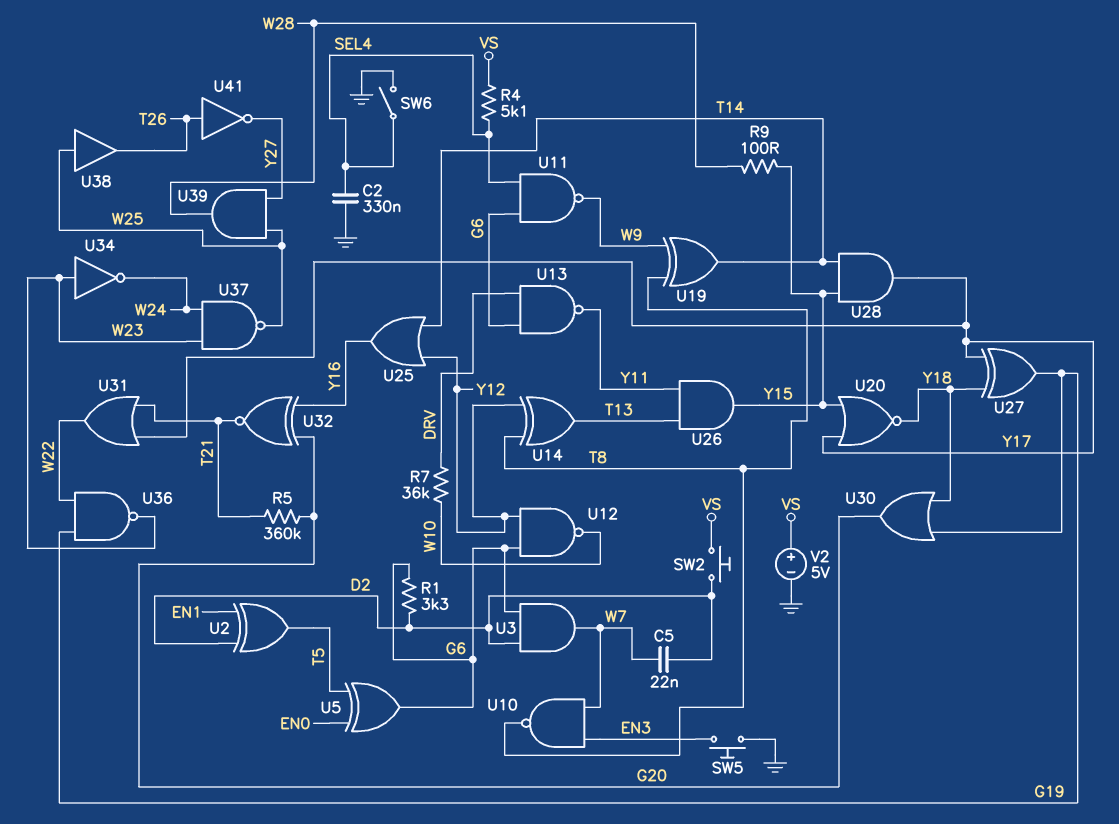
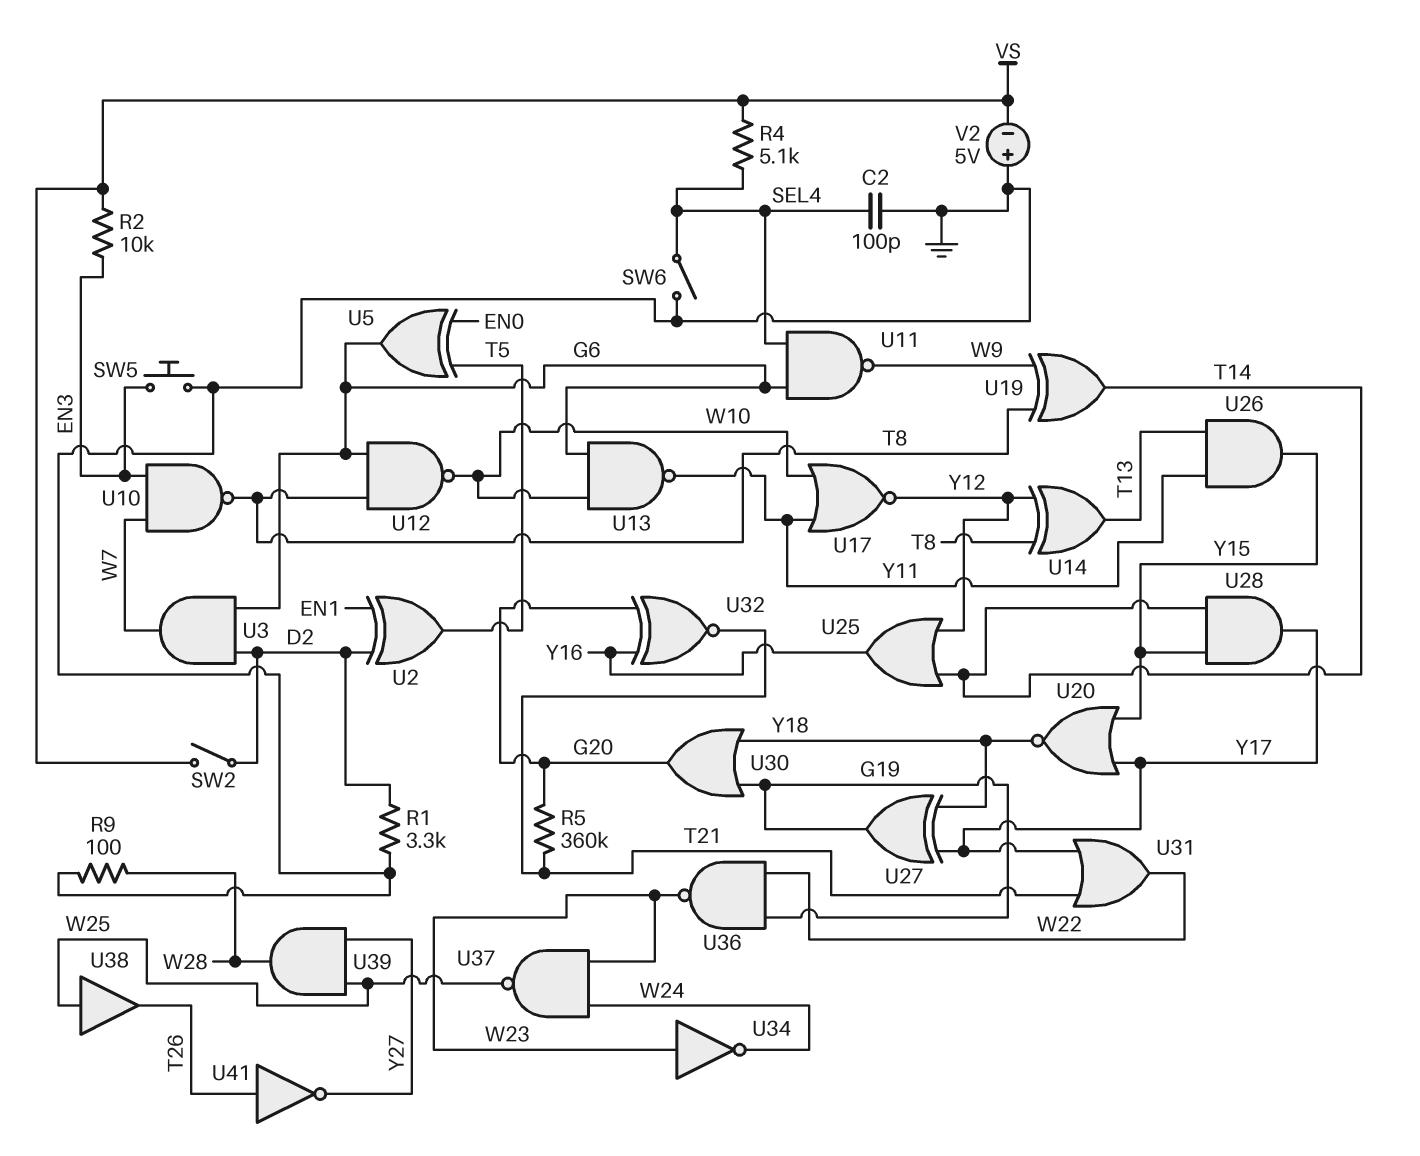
C2: 330nF (GND, SEL4) -> 100pF (GND, SEL4)
C5: 22nF (D2, W7) -> none
R1: 3.3k (D2, G6) -> 3.3k (D2, GND)
R2: none -> 10k (EN3, VS)
R7: 36k (DRV, W10) -> none
R9: 100 (W28, Y15) -> 100 (GND, W28)
SW2: button (D2, VS) -> switch (D2, VS)
U12: NAND (in G6, in Y12, out W10) -> NAND (in G6, in T8, out W10)
U13: NAND (in DRV, in G6, out Y11) -> NAND (in G6, in W10, out Y11)
U17: none -> NOR (in W10, in Y11, out Y12)
V2: 5V (plus VS, minus GND) -> 5V (plus GND, minus VS)

